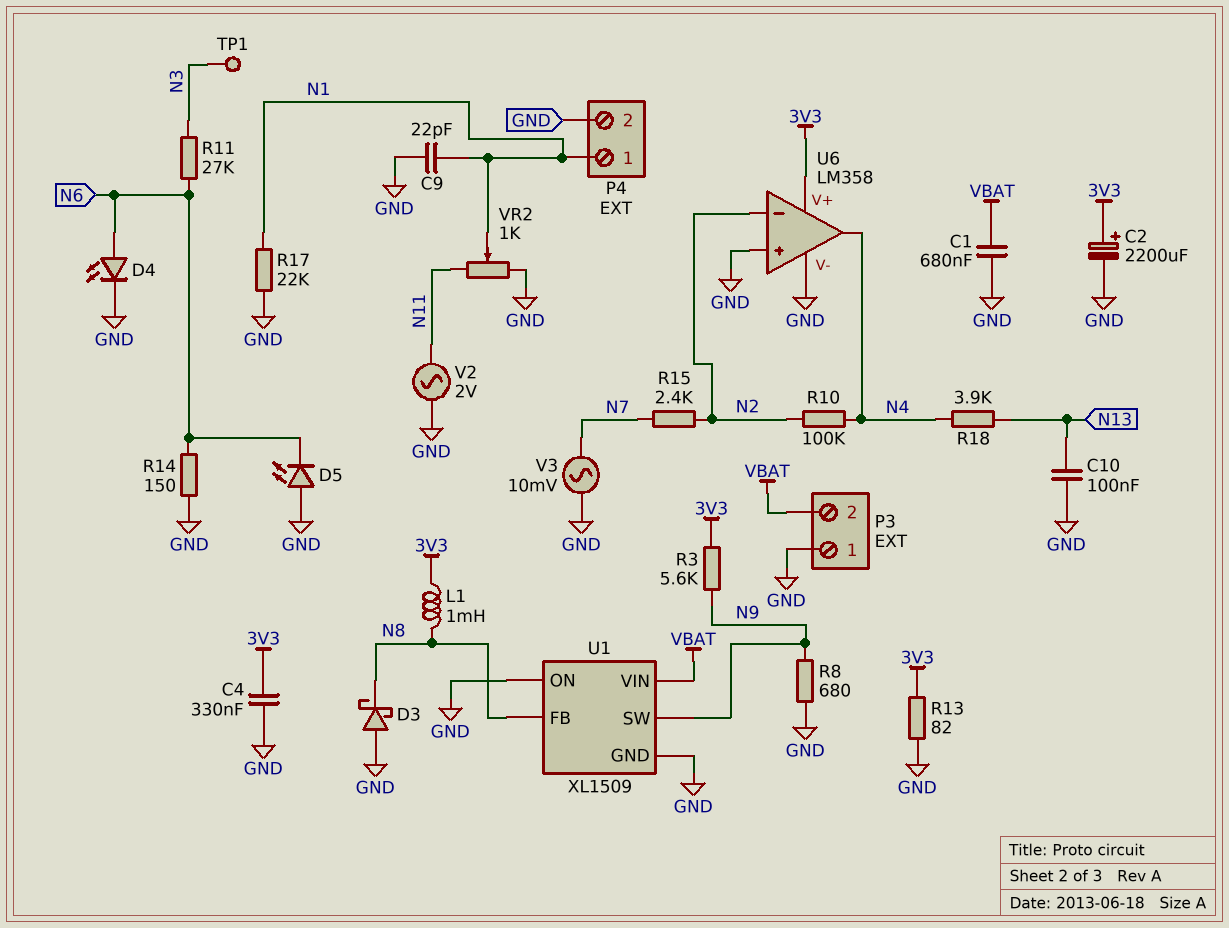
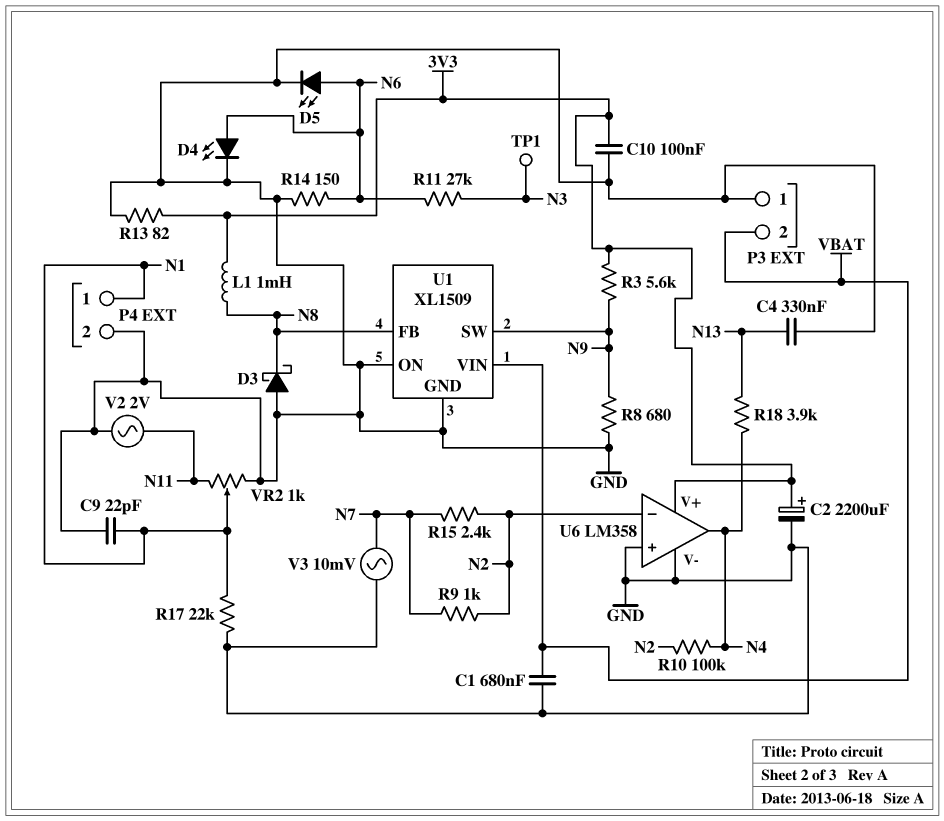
C4: 330nF (3V3, GND) -> 330nF (GND, N13)
C10: 100nF (GND, N13) -> 100nF (3V3, GND)
D5: LED (A GND, K N6) -> LED (A N6, K GND)
R9: none -> 1k (N2, N7)

